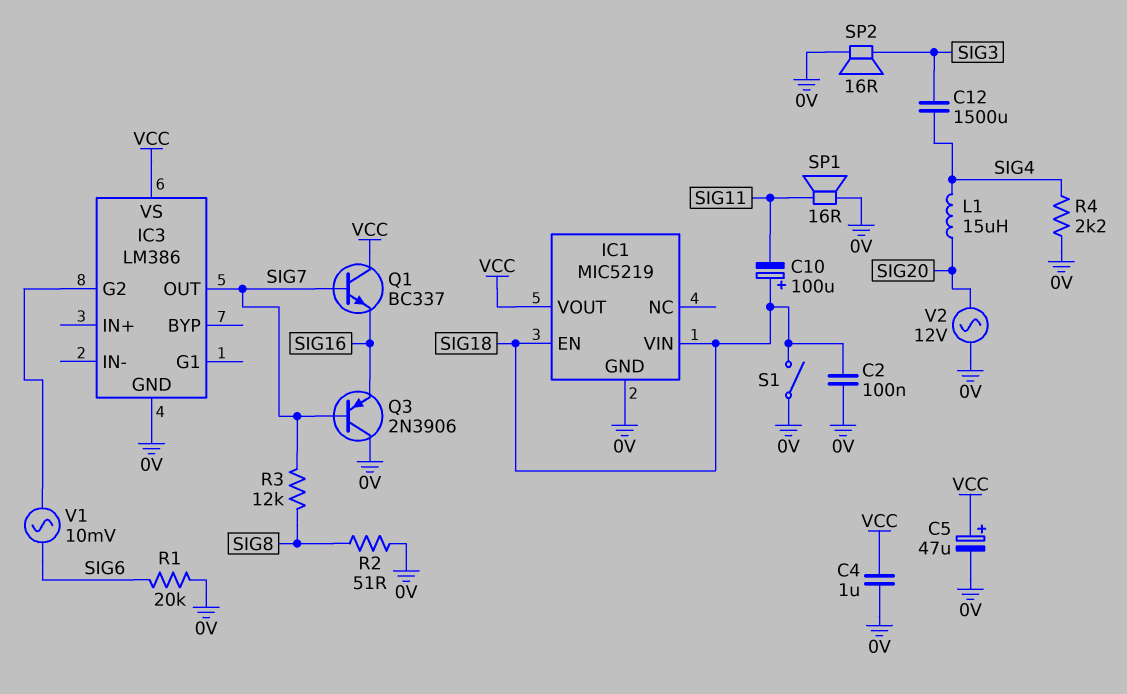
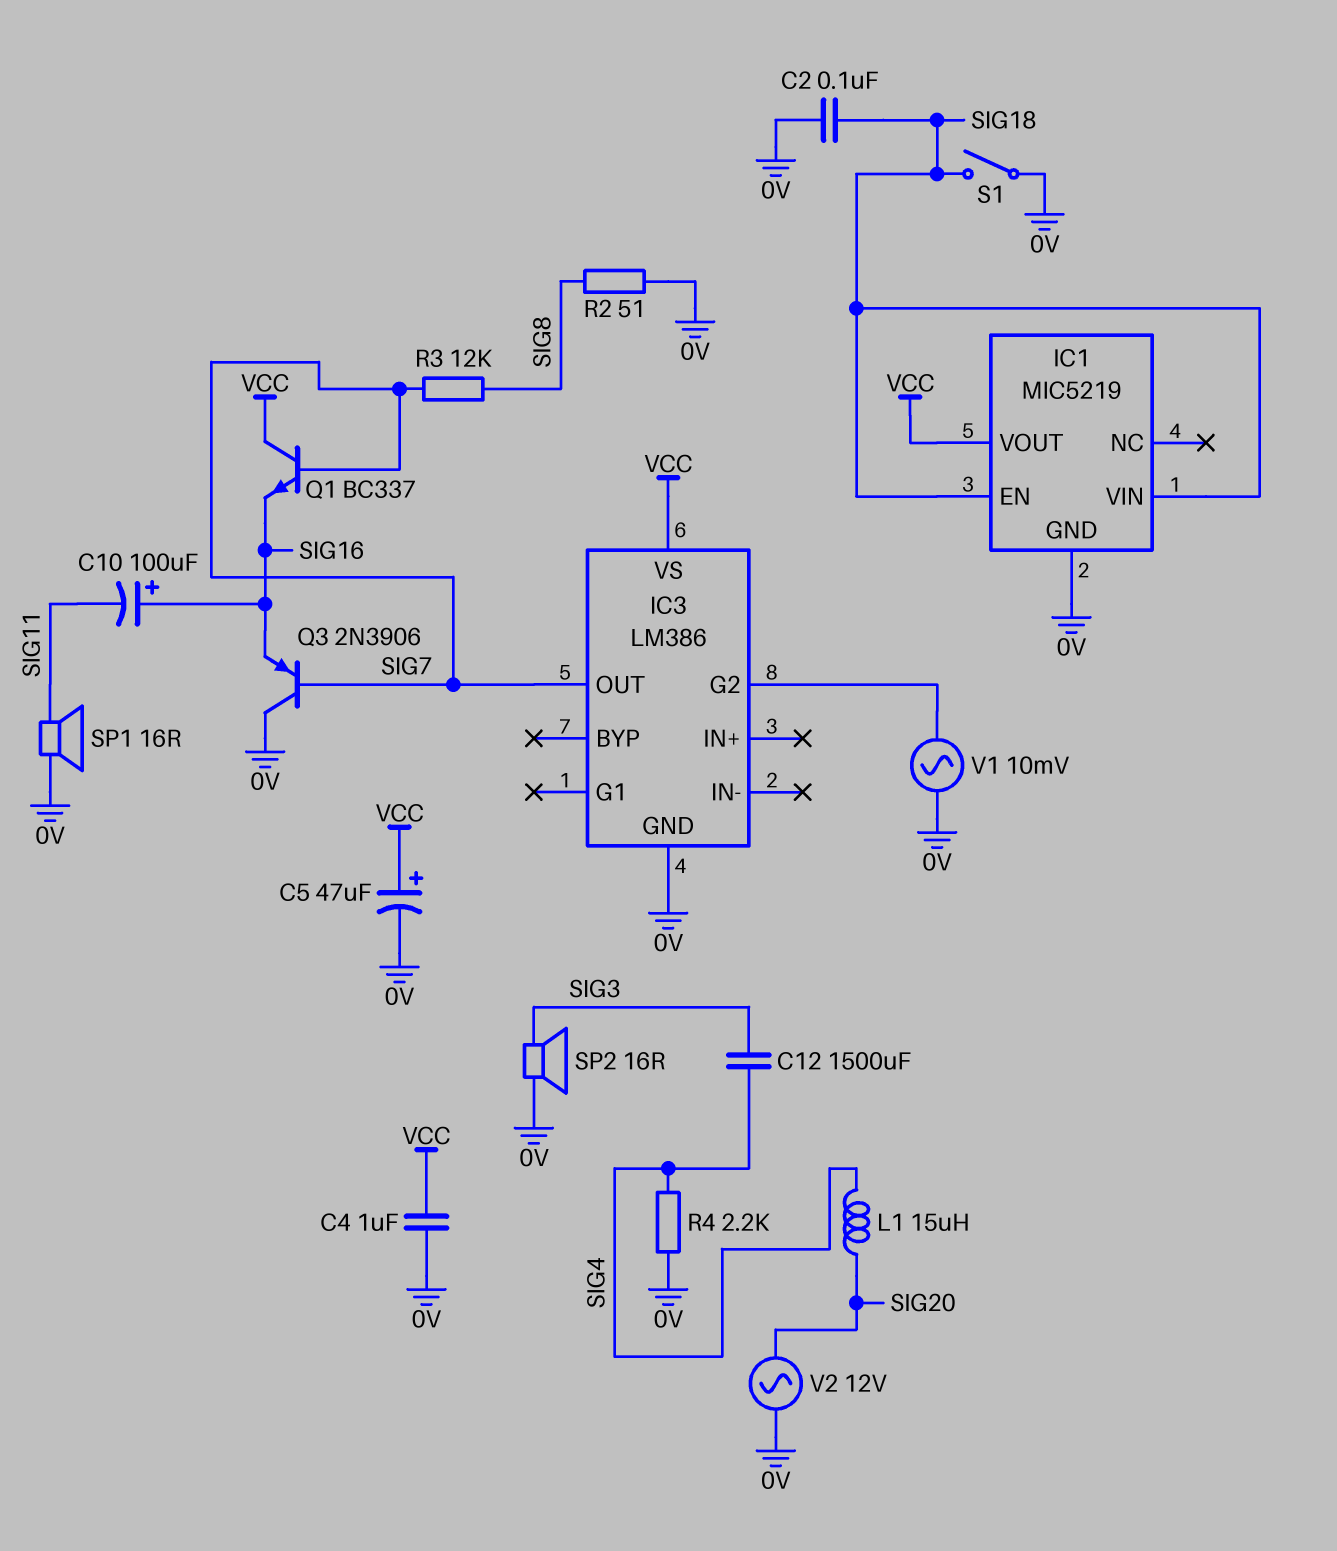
C10: 100uF (plus SIG18, minus SIG11) -> 100uF (plus SIG16, minus SIG11)
R1: 20k (0V, SIG6) -> none
V1: AC 10mV (IC3/G2, SIG6) -> AC 10mV (0V, IC3/G2)

